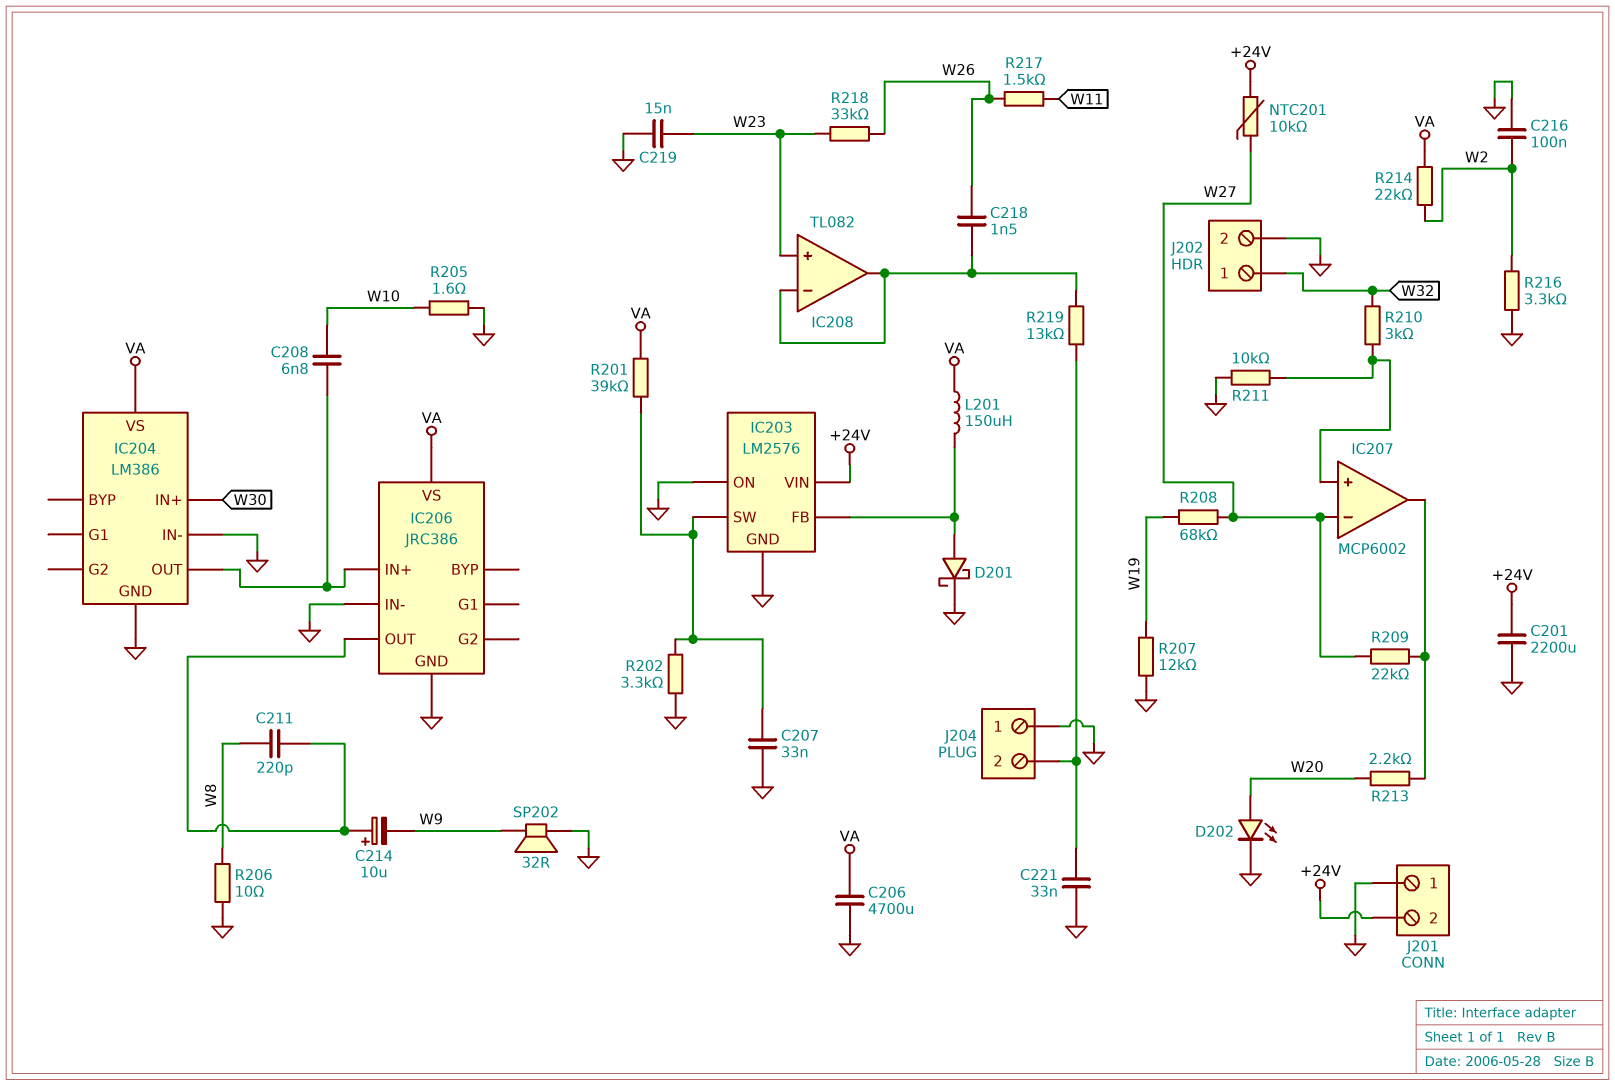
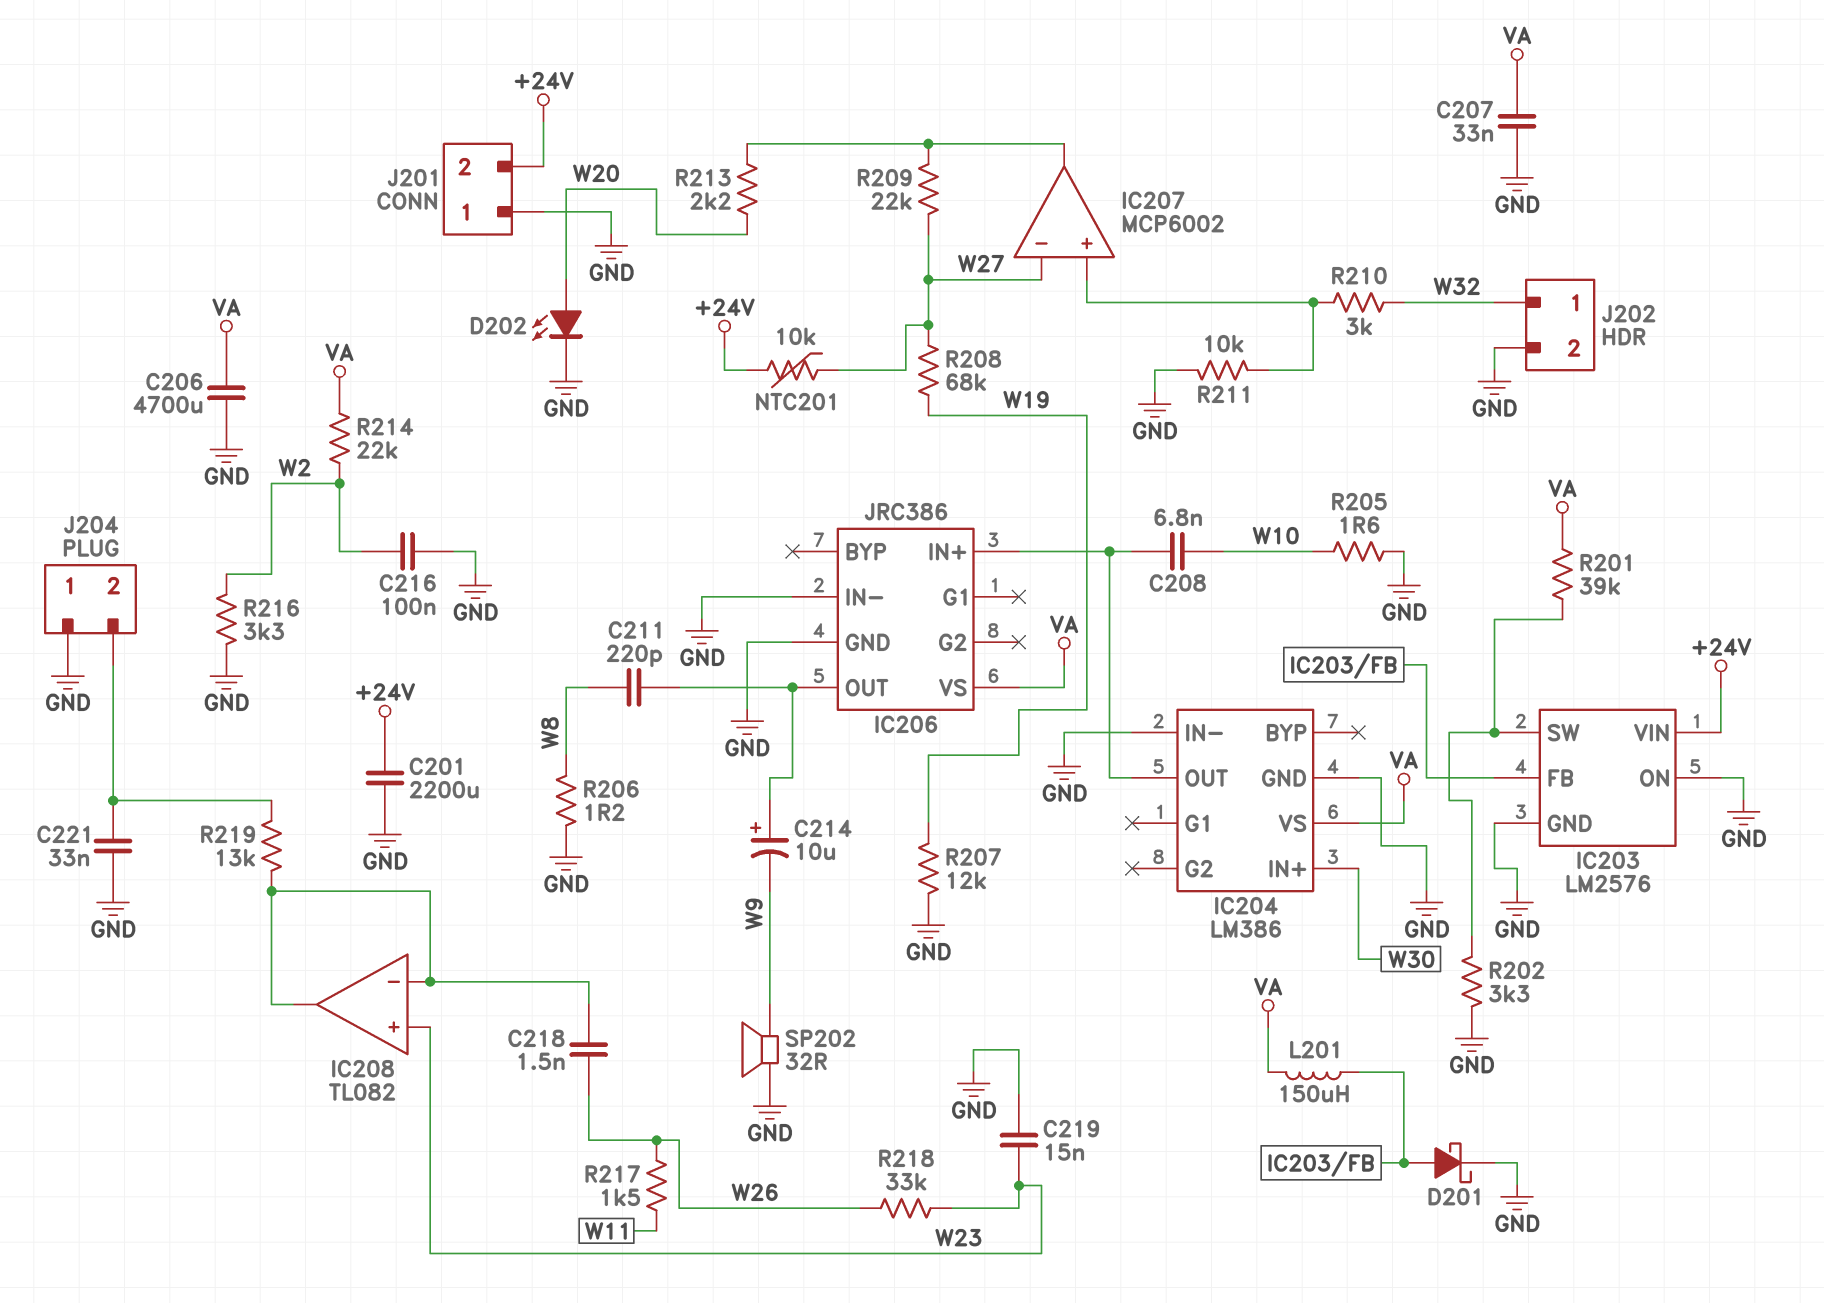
C207: 33nF (GND, IC203/SW) -> 33nF (GND, VA)
R206: 10 (GND, W8) -> 1.2 (GND, W8)

